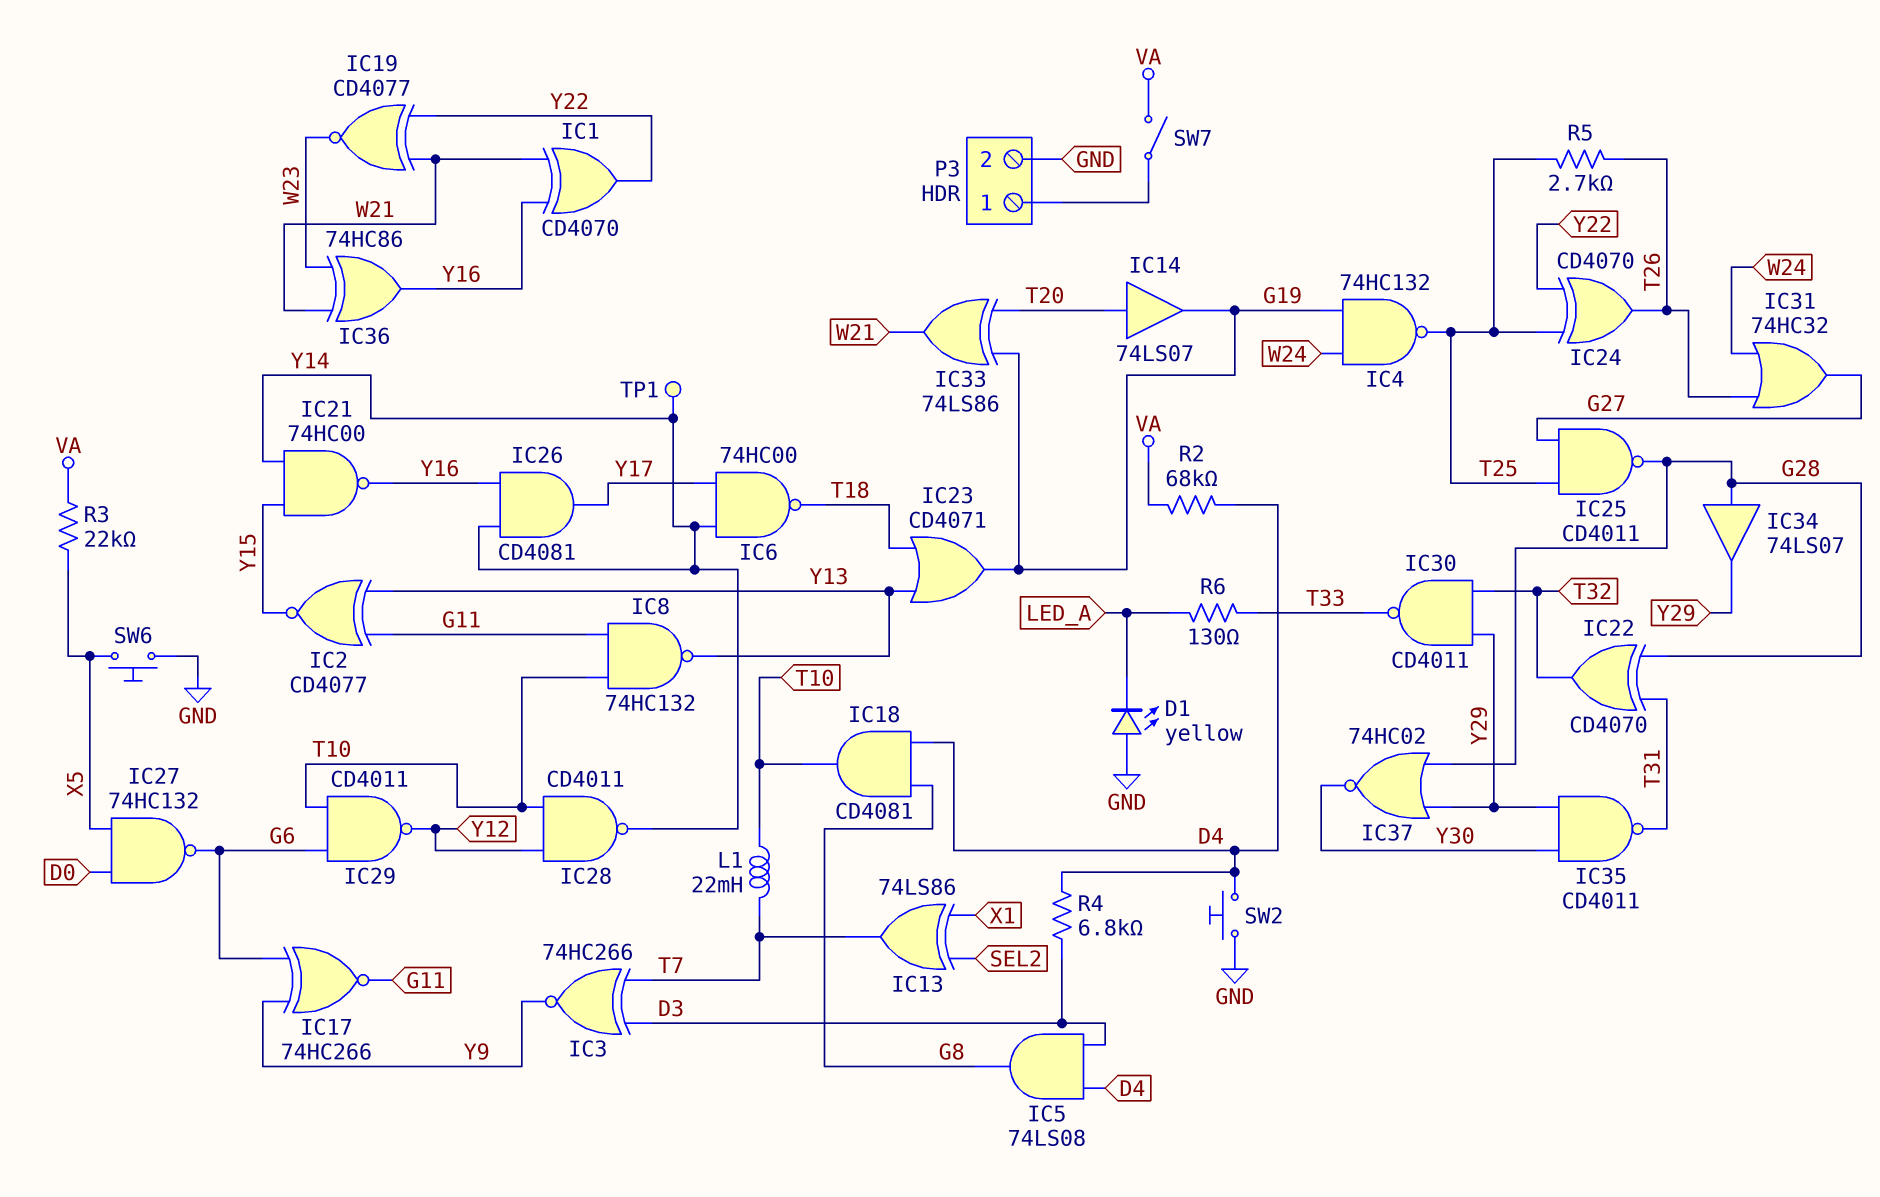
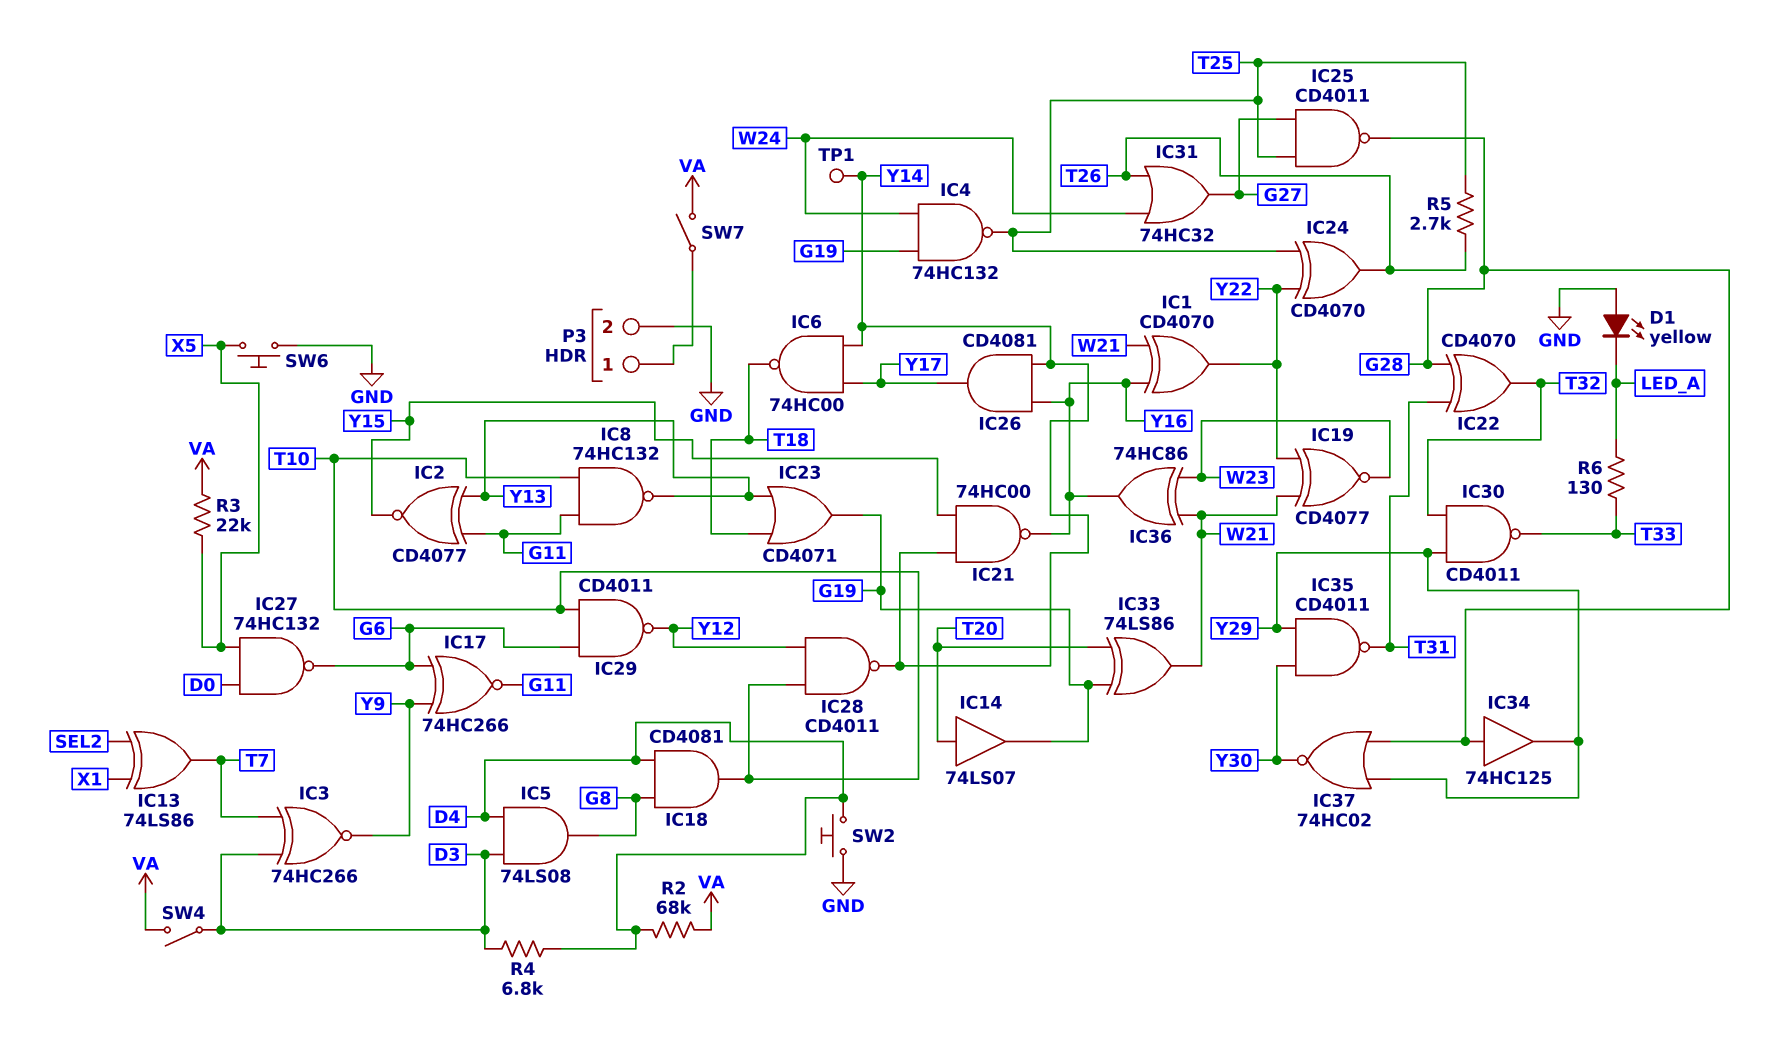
IC34: buffer 74LS07 (in G28, out Y29) -> buffer 74HC125 (in G28, out Y29)
L1: 22mH (T7, T10) -> none
SW4: none -> switch (D3, VA)

